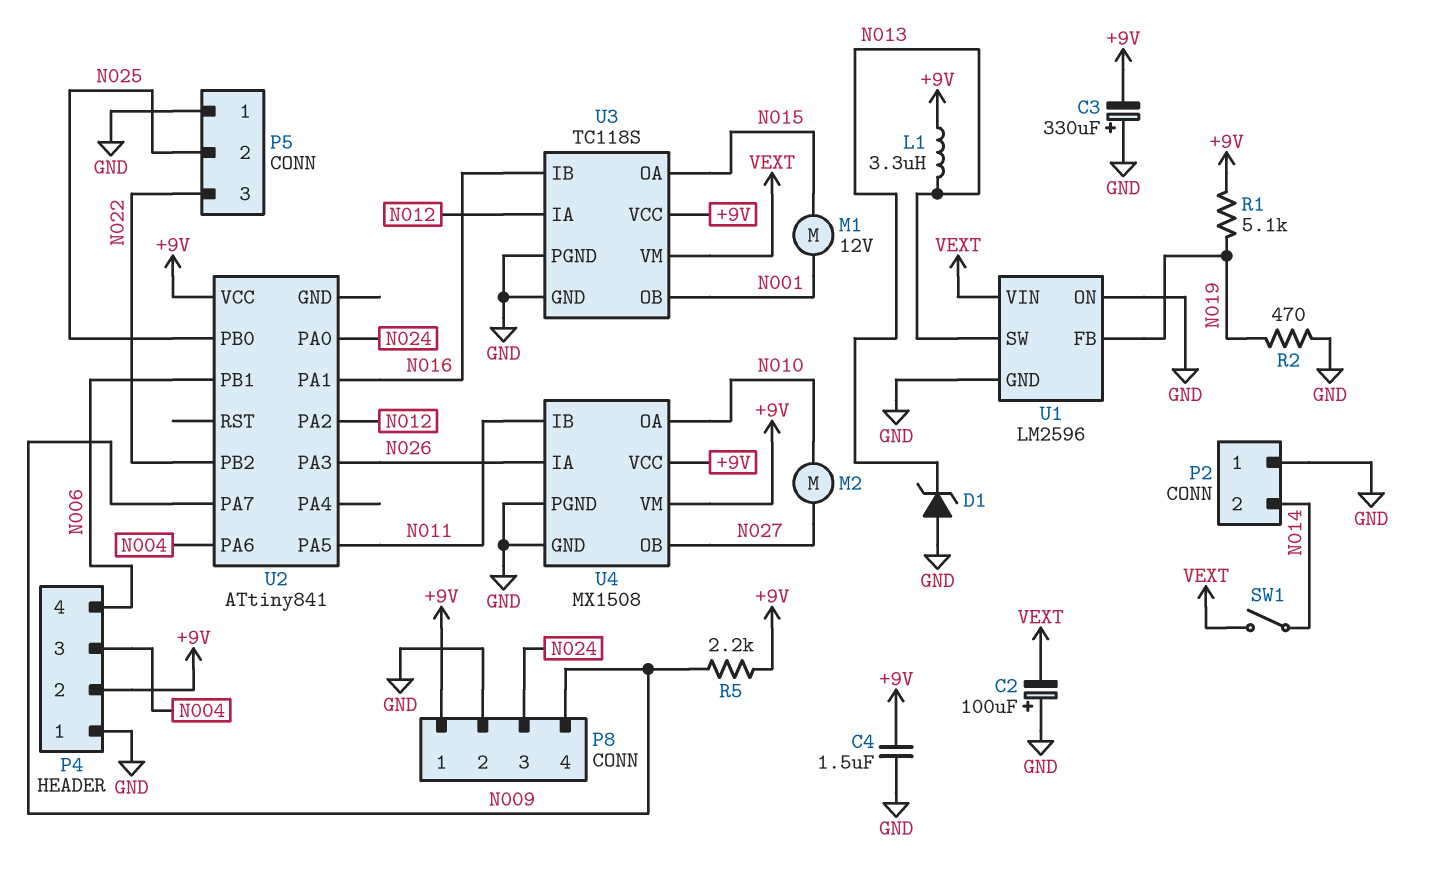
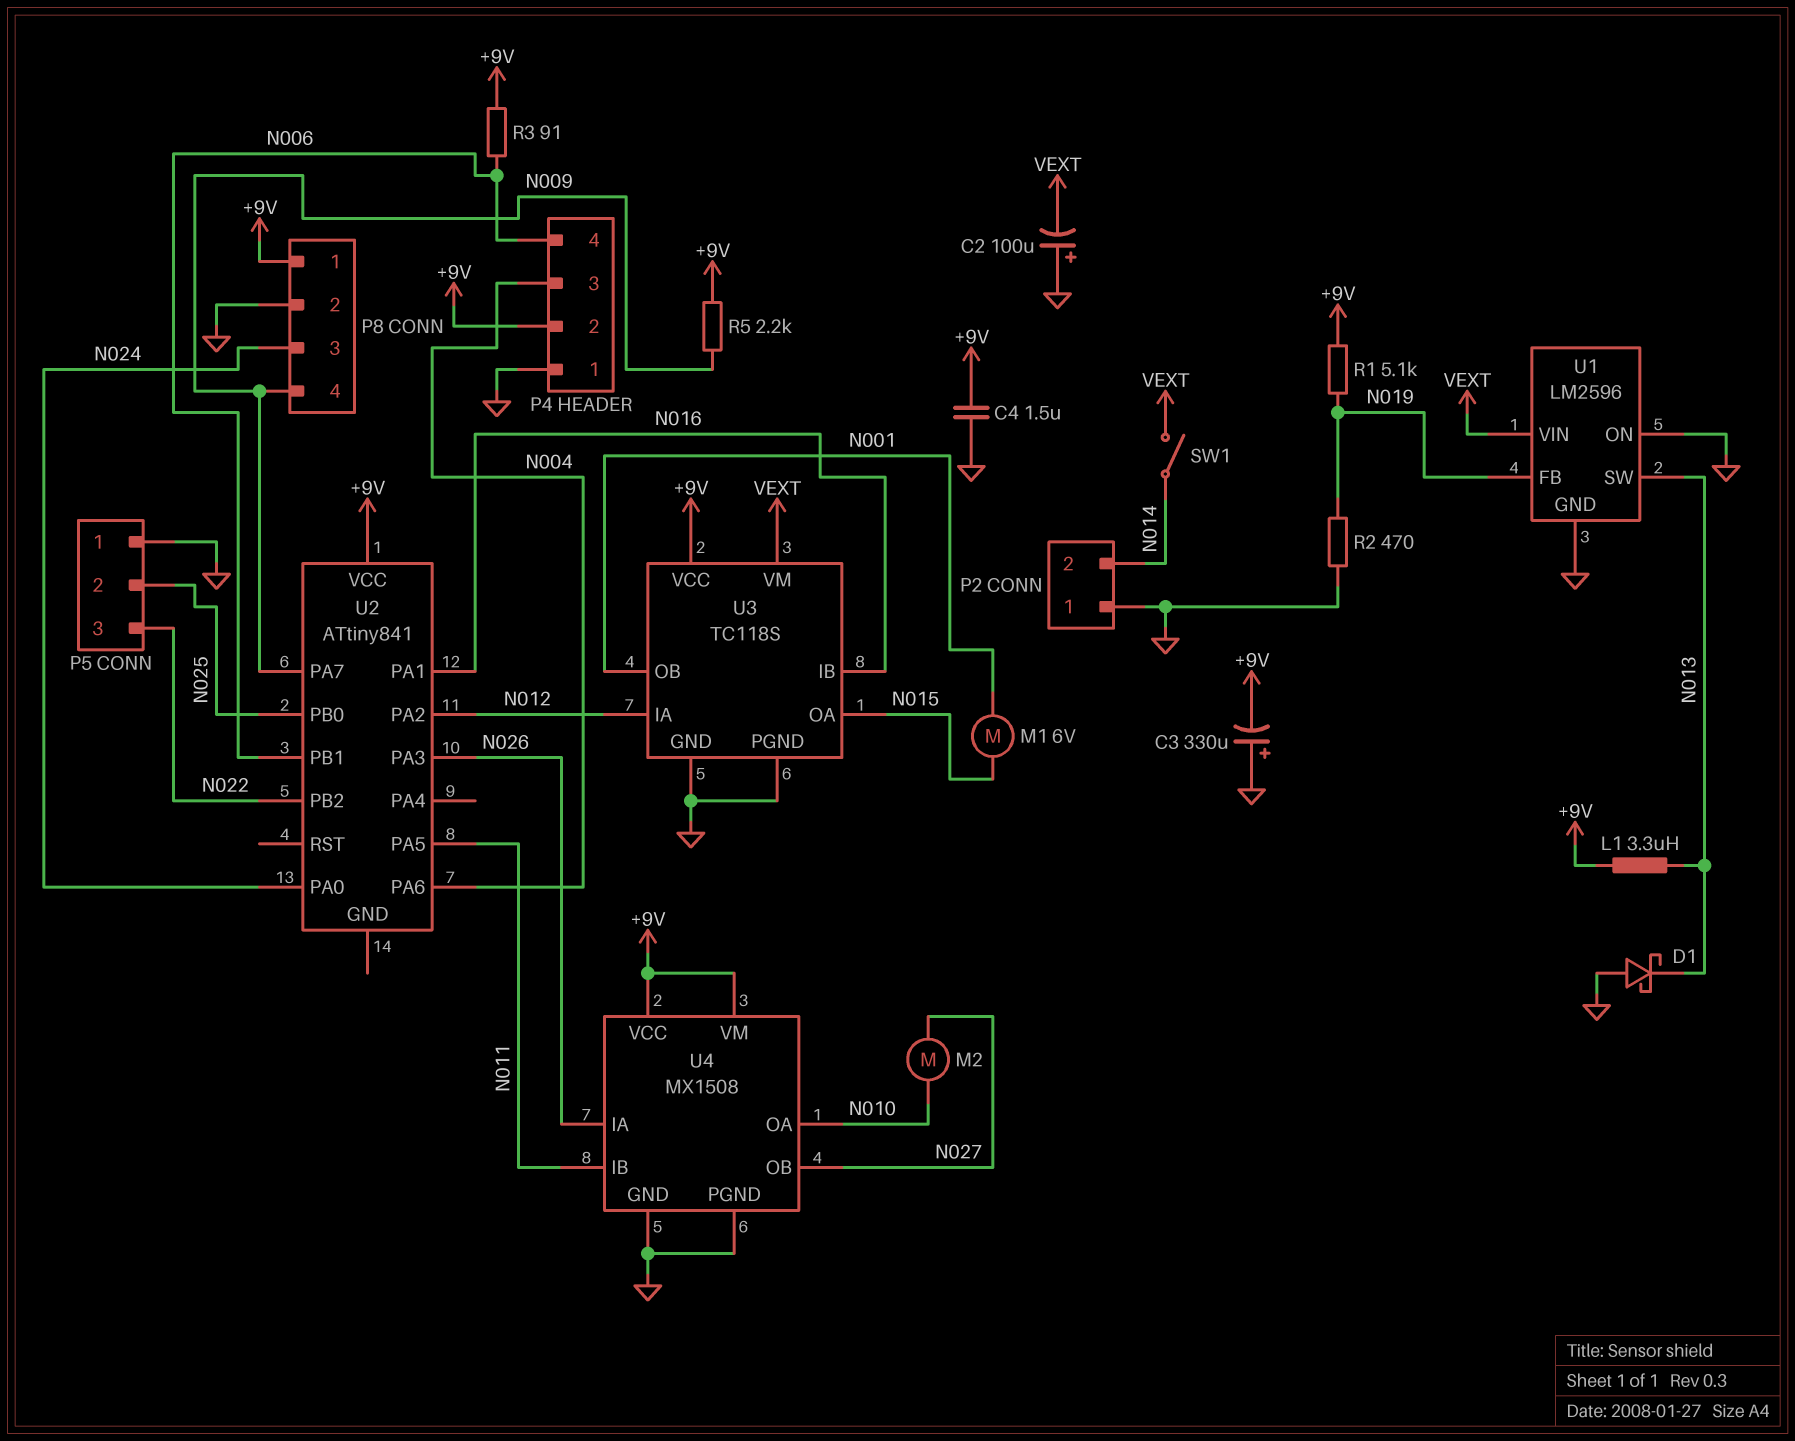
D1: zener (A GND, K N013) -> schottky (A GND, K N013)
M1: motor 12V (N001, N015) -> motor 6V (N001, N015)
R3: none -> 91 (+9V, N006)

